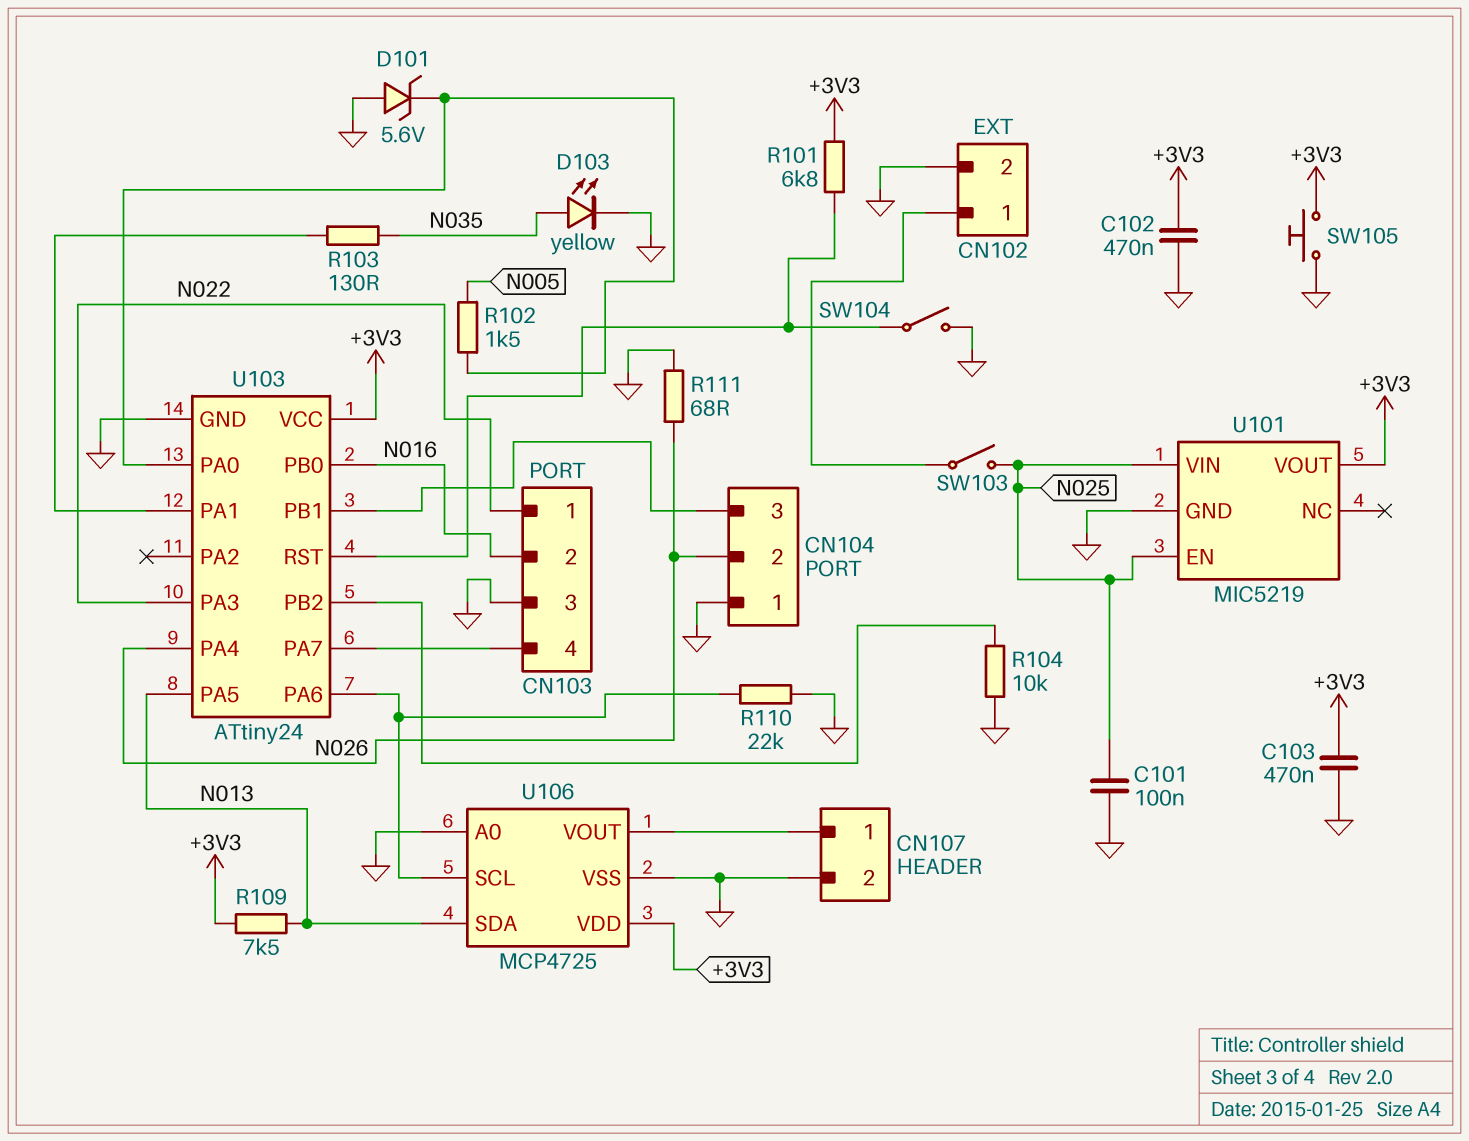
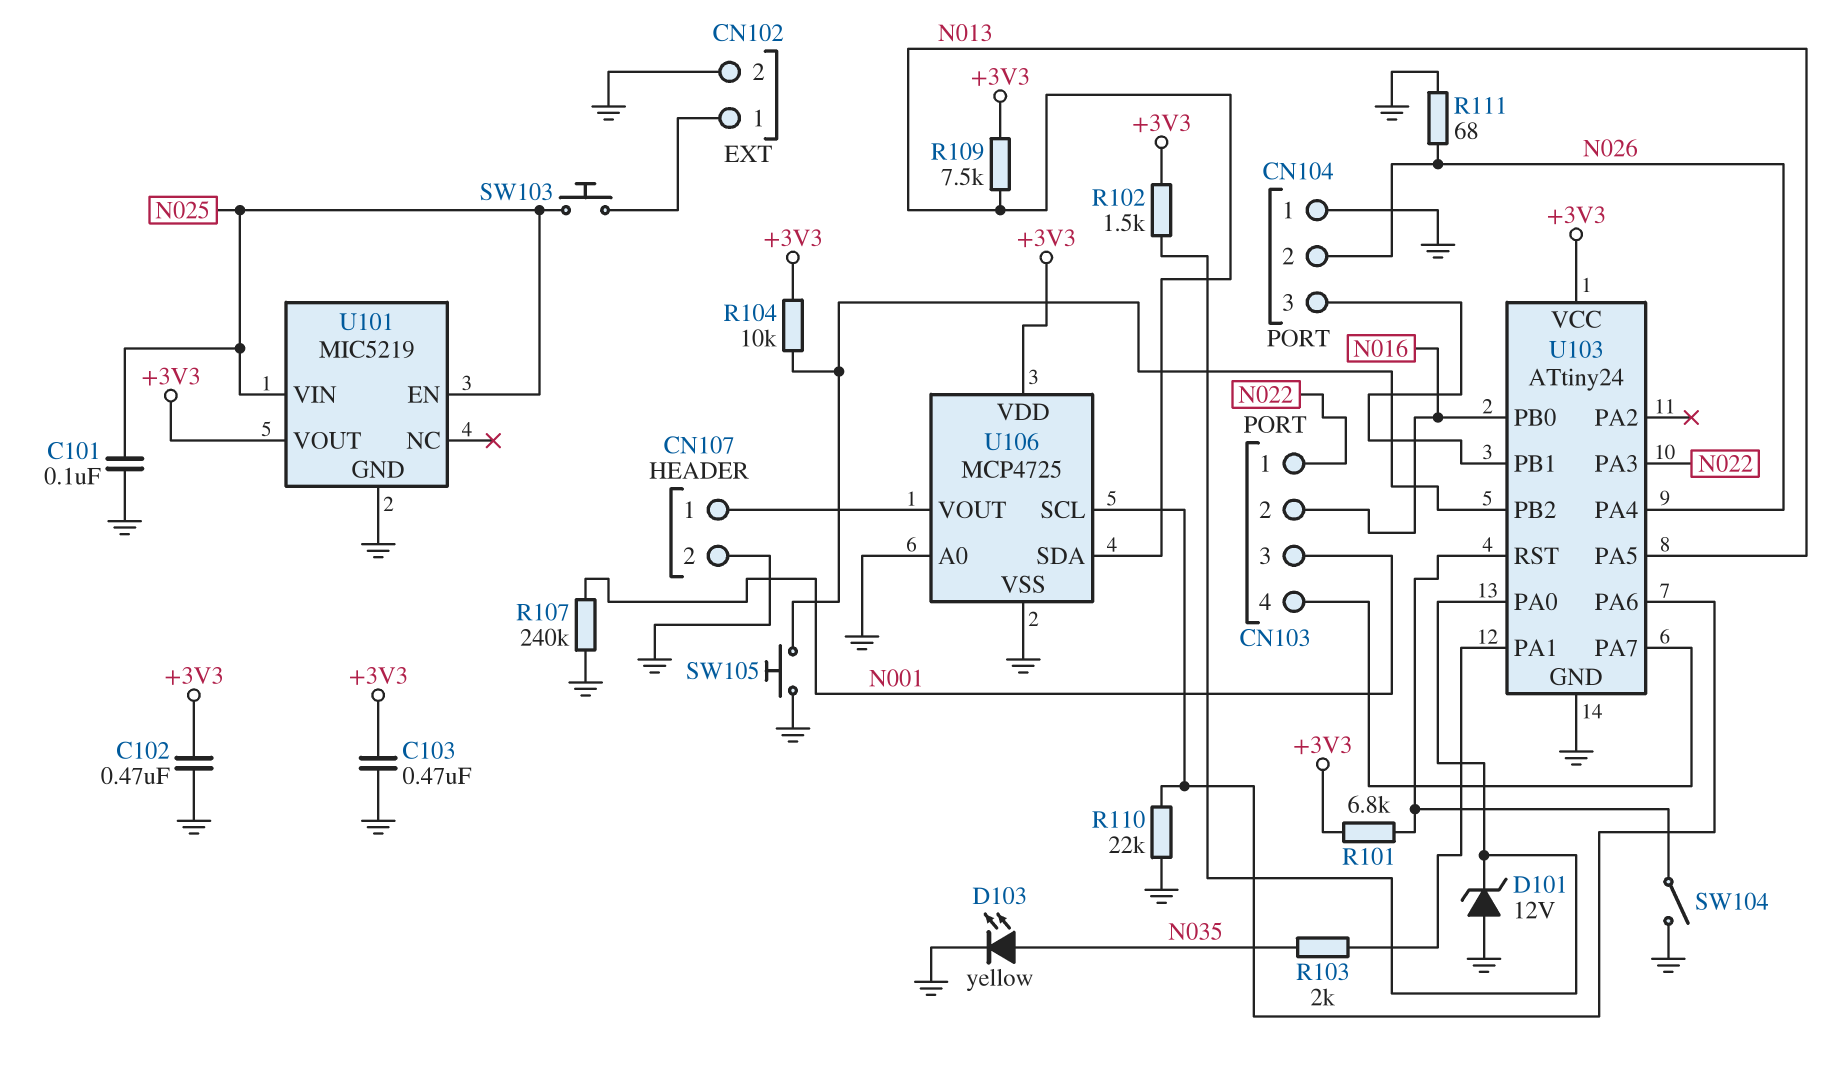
CN103 pin 3: GND -> N001
D101: zener 5.6V (A GND, K U103/PA0) -> zener 12V (A GND, K U103/PA0)
R102: 1.5k (N005, U103/PA0) -> 1.5k (+3V3, U103/PA0)
R103: 130 (N035, U103/PA1) -> 2k (N035, U103/PA1)
R104: 10k (GND, U103/PB2) -> 10k (+3V3, U103/PB2)
R107: none -> 240k (GND, N001)
SW103: switch (CN102/1, N025) -> button (CN102/1, N025)
SW105: button (+3V3, GND) -> button (GND, U103/PB2)

